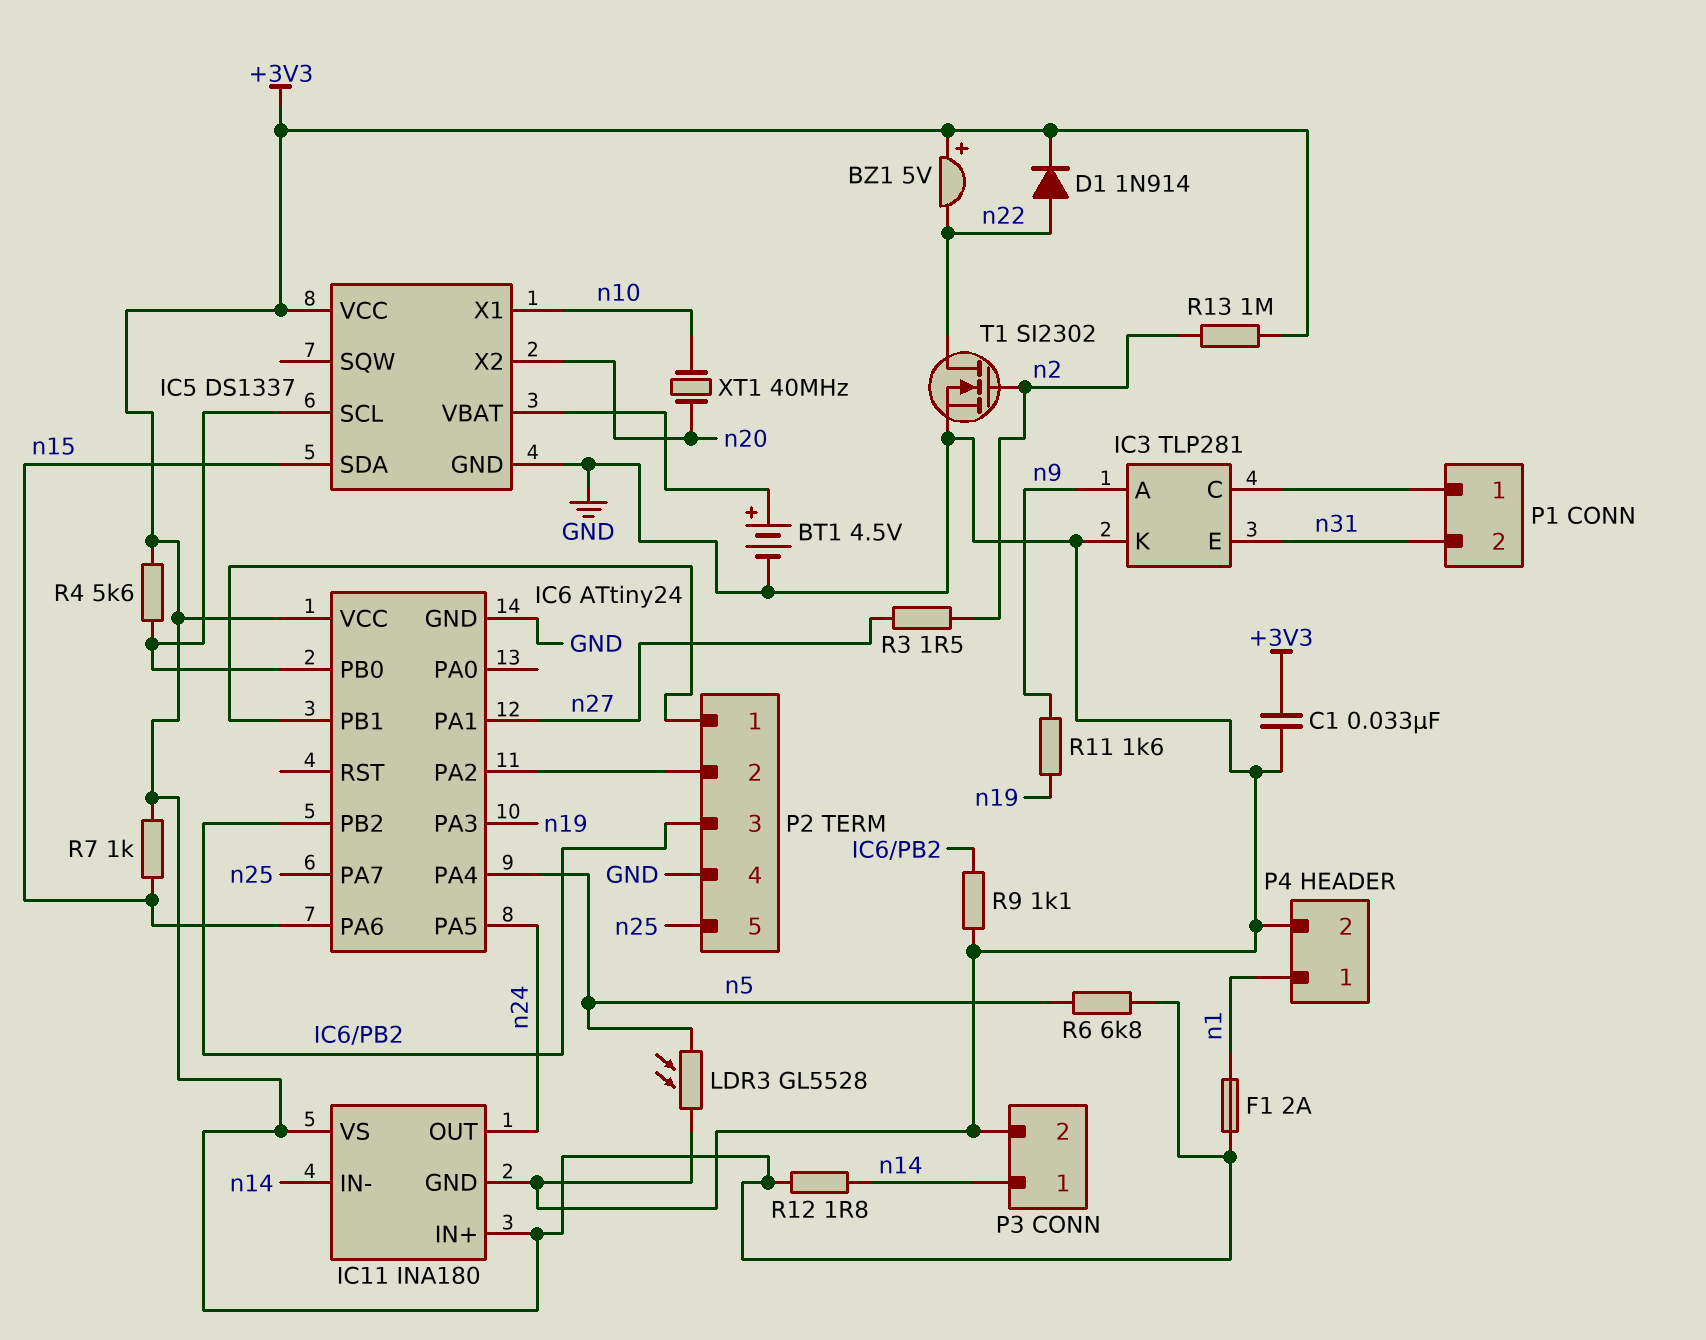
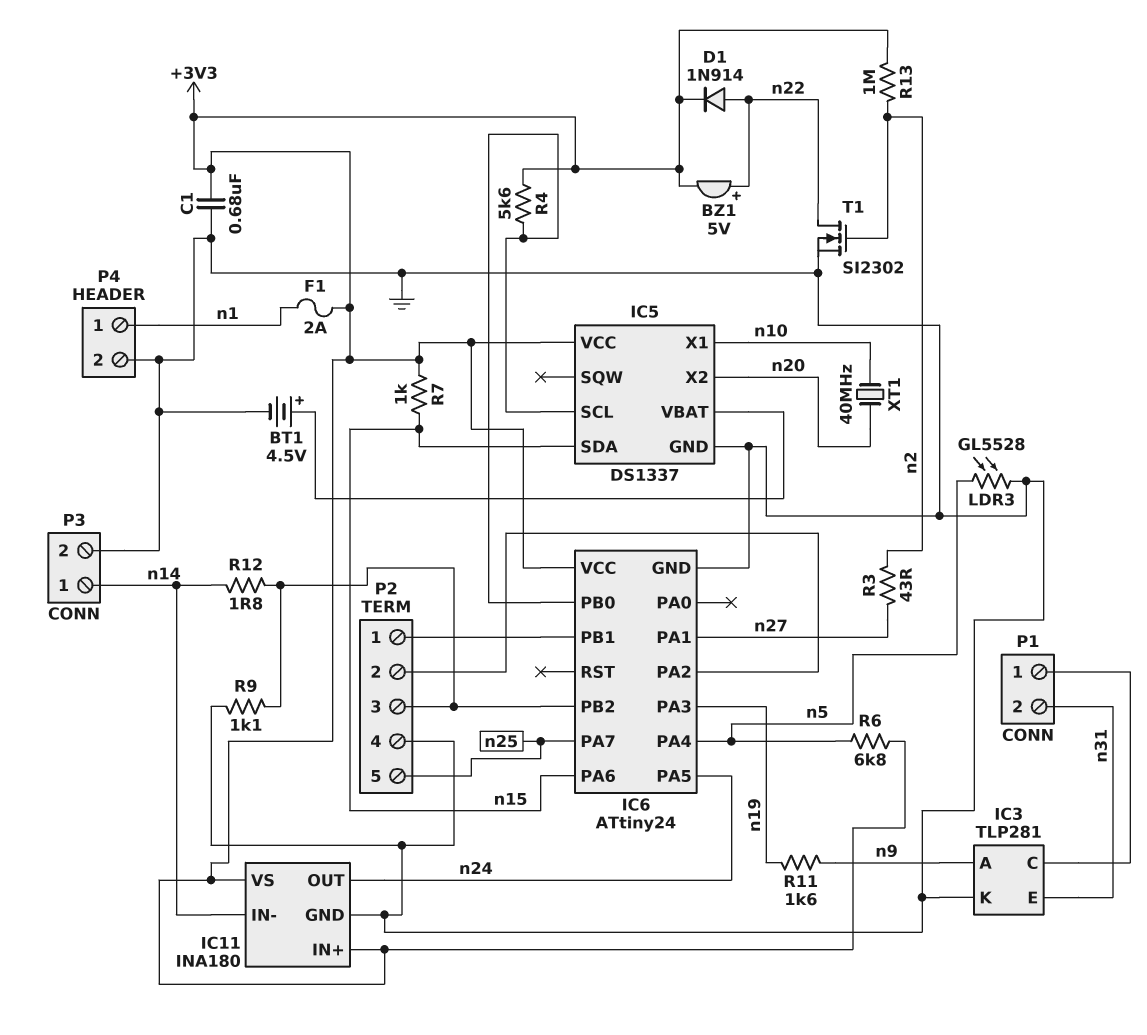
BZ1: buzzer 5V (plus +3V3, minus n22) -> buzzer 5V (plus n22, minus +3V3)
C1: 33nF (+3V3, GND) -> 680nF (+3V3, GND)
R3: 1.5 (n2, n27) -> 43 (n2, n27)
R12: 1.8 (+3V3, n14) -> 1.8 (IC6/PB2, n14)

